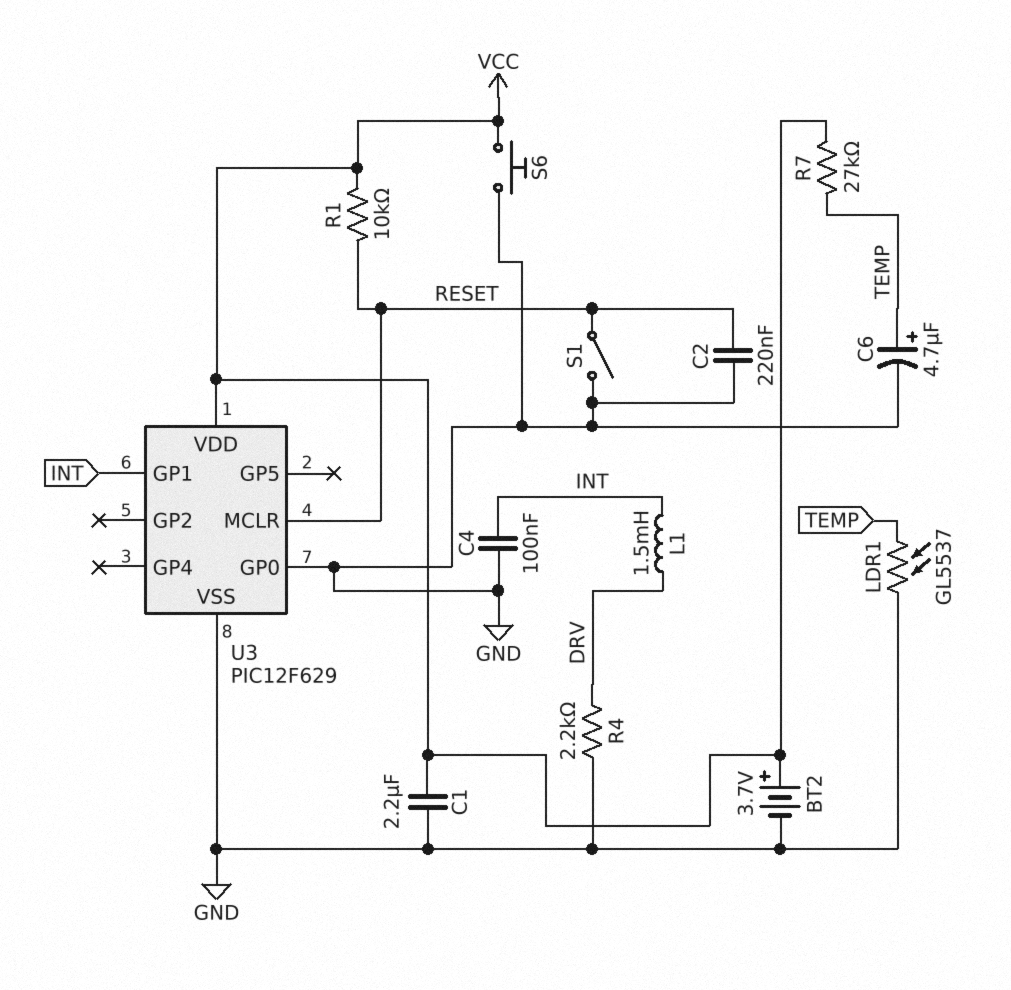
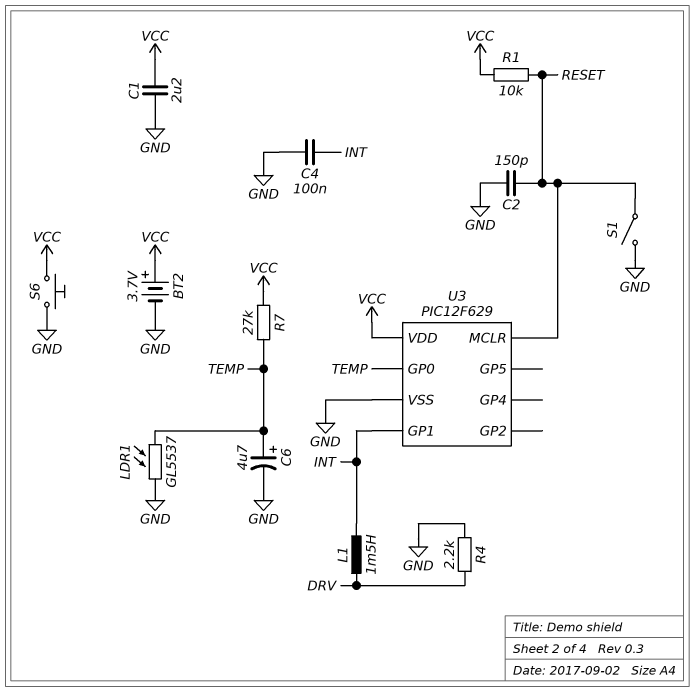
C2: 220nF (GND, RESET) -> 150pF (GND, RESET)
U3 pin GP0: GND -> TEMP

